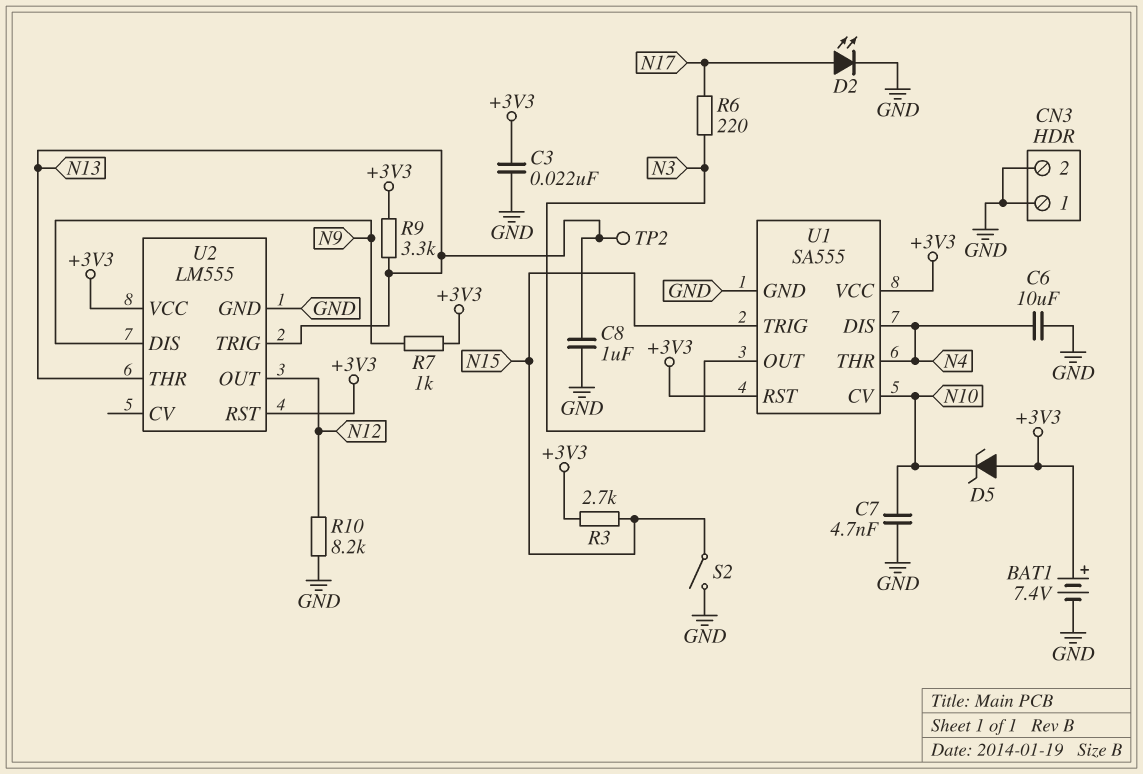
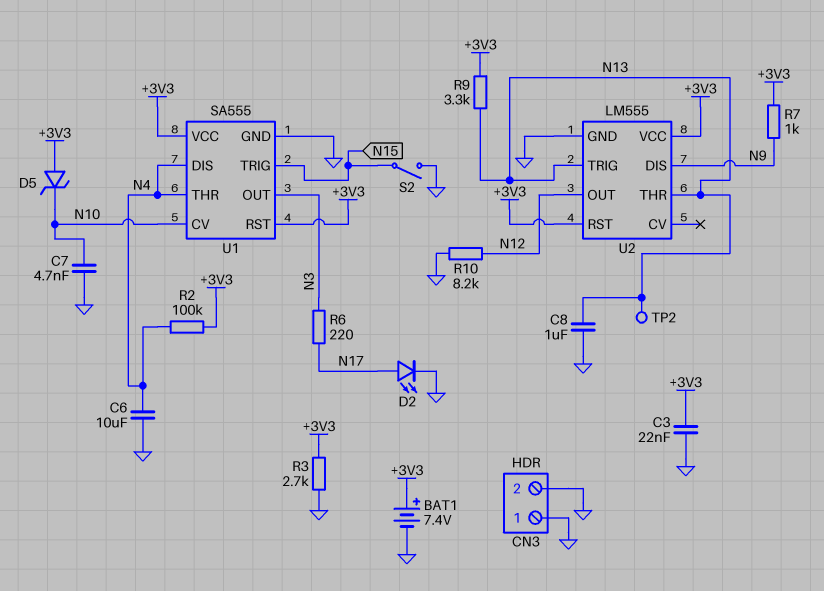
R2: none -> 100k (+3V3, N4)
R3: 2.7k (+3V3, N15) -> 2.7k (+3V3, GND)

